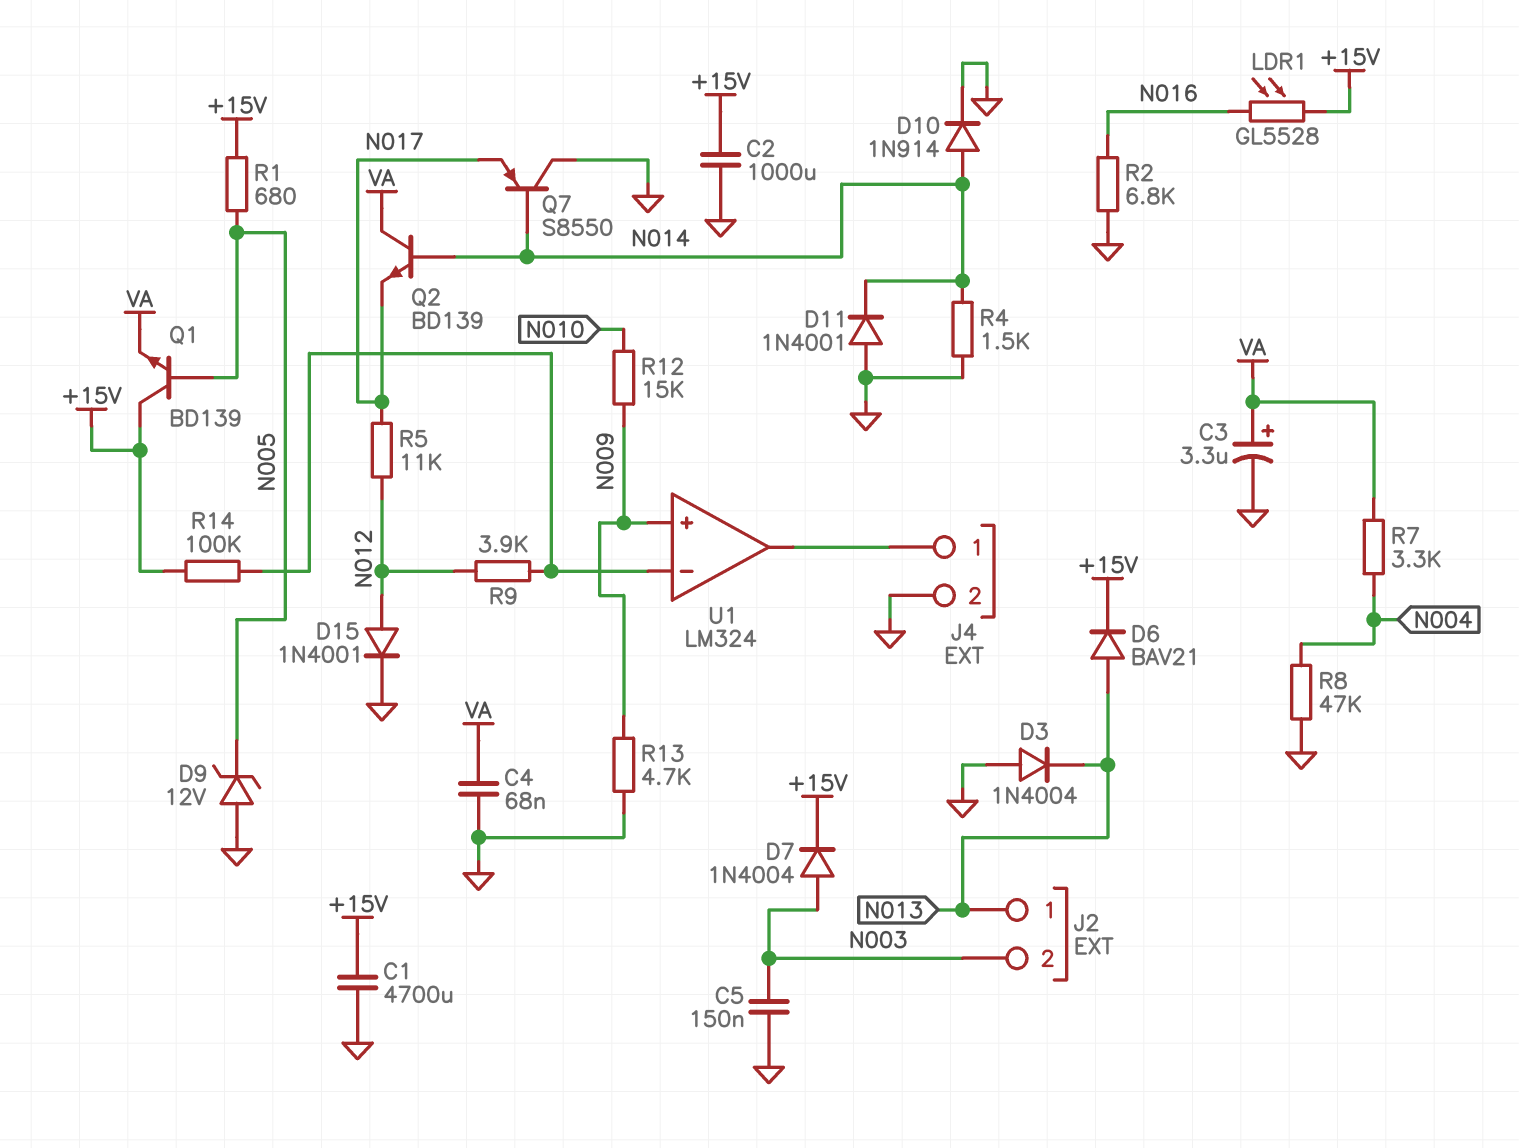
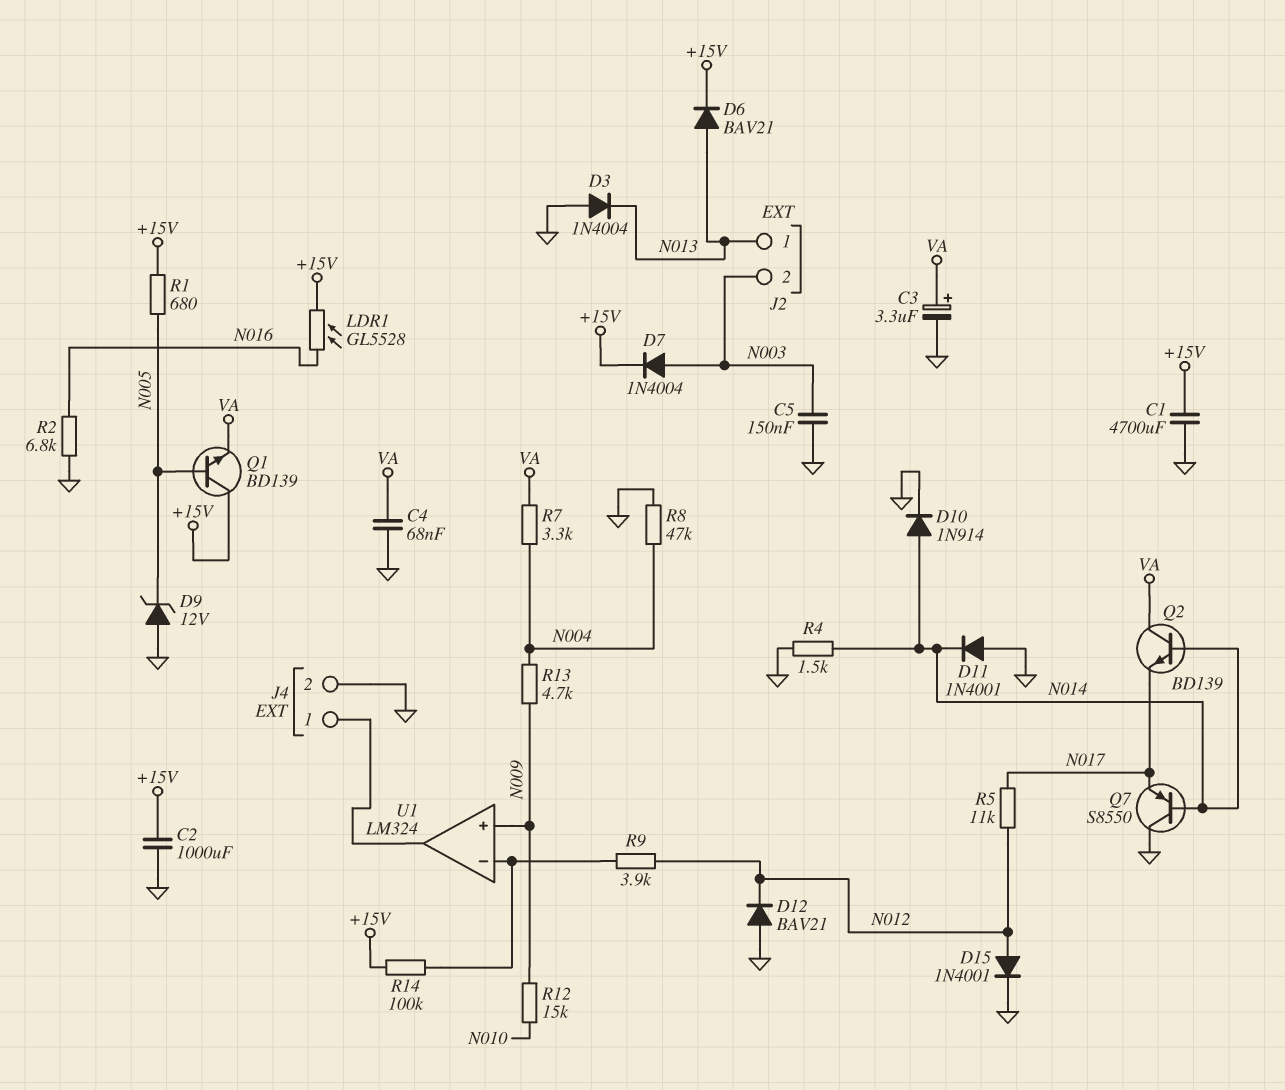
D12: none -> diode BAV21 (A GND, K N012)
R13: 4.7k (GND, N009) -> 4.7k (N004, N009)

